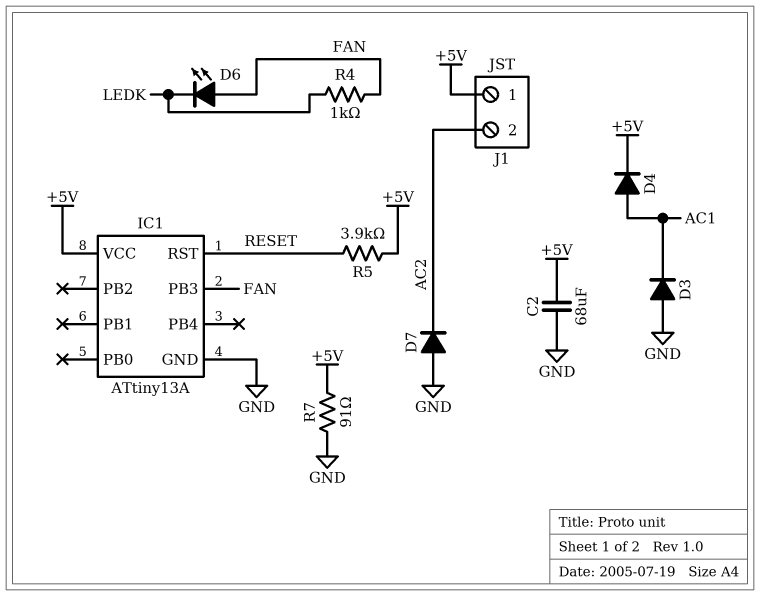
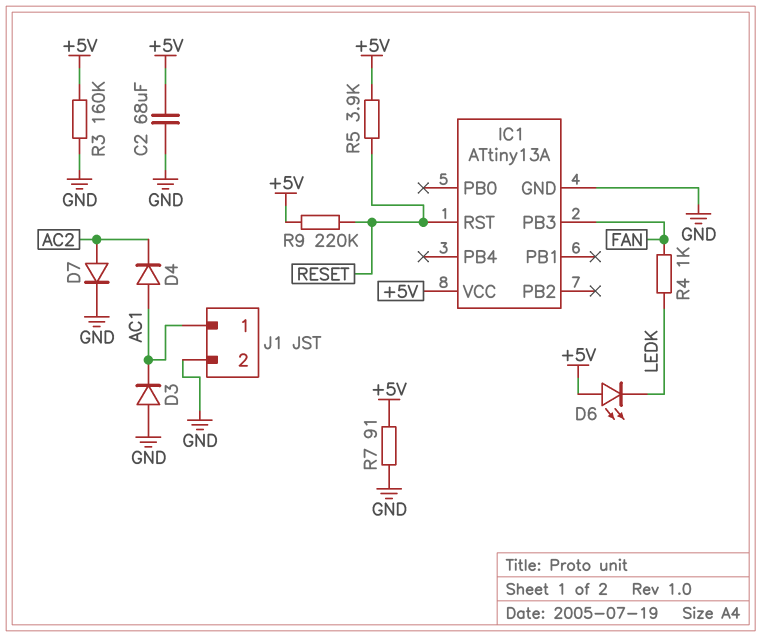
D4: diode (A AC1, K +5V) -> diode (A AC1, K AC2)
D6: LED (A FAN, K LEDK) -> LED (A +5V, K LEDK)
D7: diode (A GND, K AC2) -> diode (A AC2, K GND)
J1 pin 1: +5V -> AC1
J1 pin 2: AC2 -> GND
R3: none -> 160k (+5V, GND)
R9: none -> 220k (+5V, RESET)

